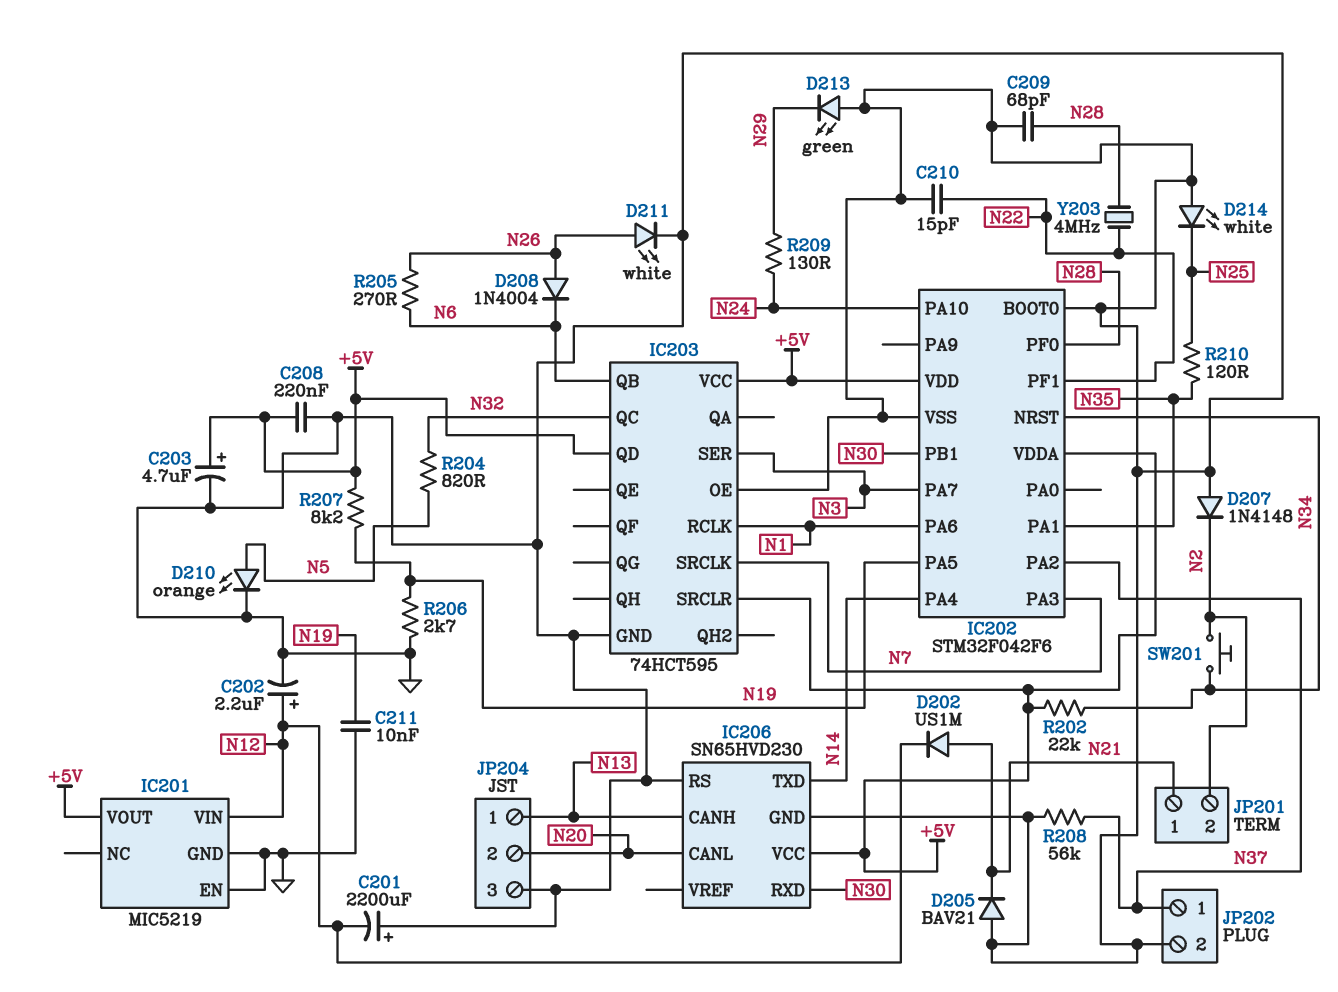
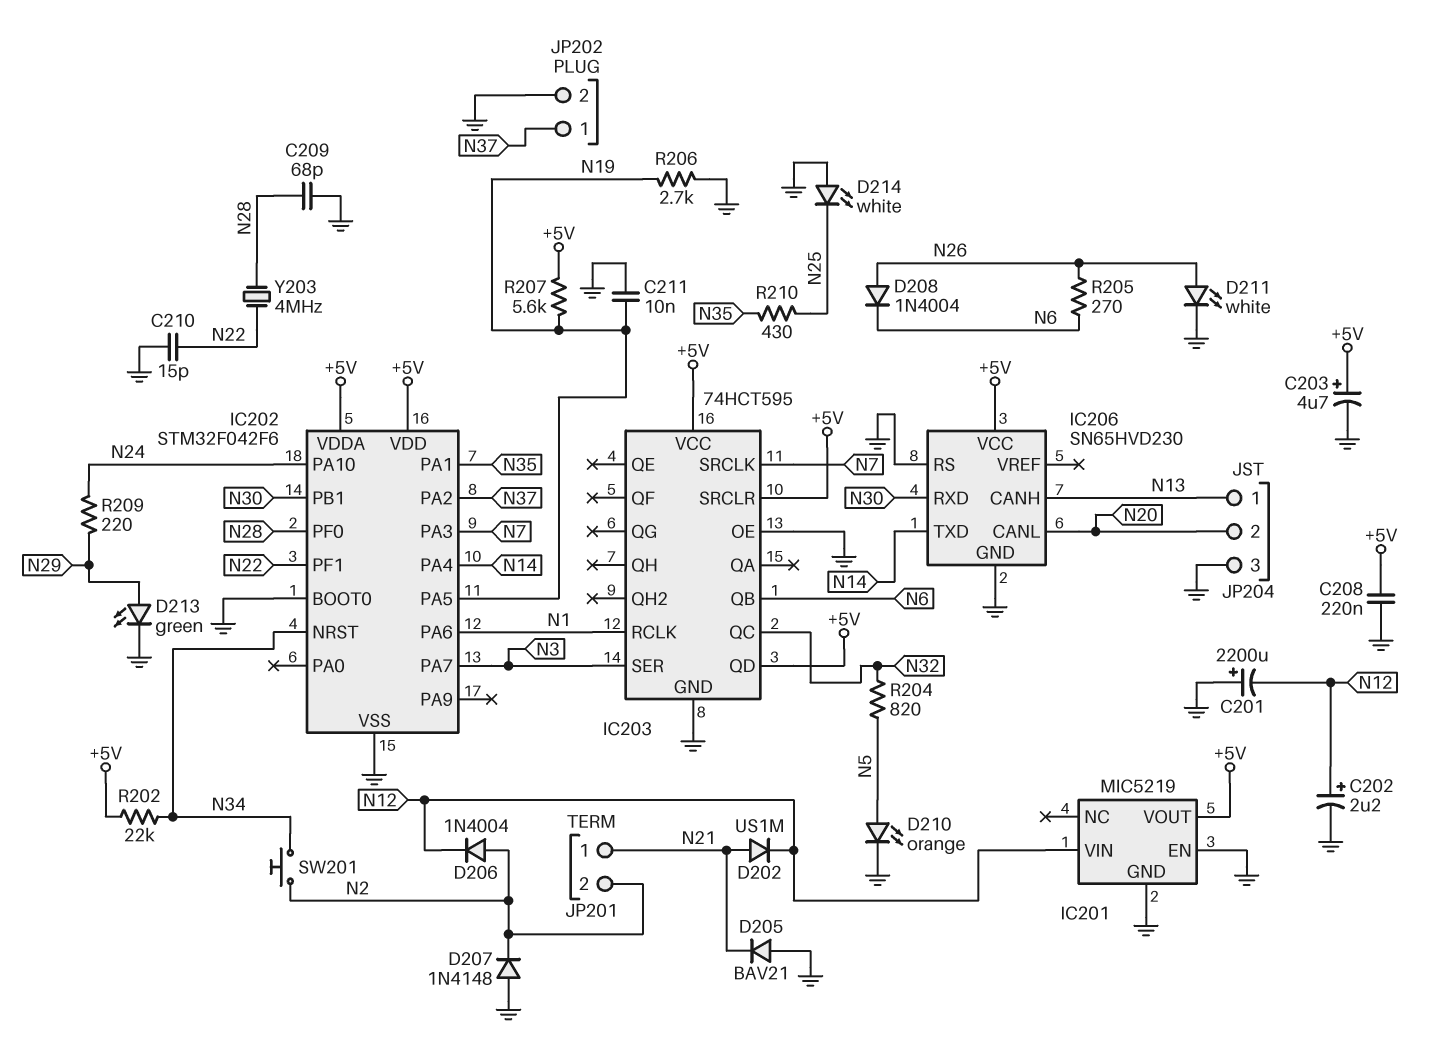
D206: none -> diode 1N4004 (A N2, K N12)
D213: LED green (A GND, K N29) -> LED green (A N29, K GND)
R207: 8.2k (+5V, N19) -> 5.6k (+5V, N19)
R208: 56k (GND, N37) -> none
R209: 130 (N24, N29) -> 220 (N24, N29)
R210: 120 (N25, N35) -> 430 (N25, N35)

